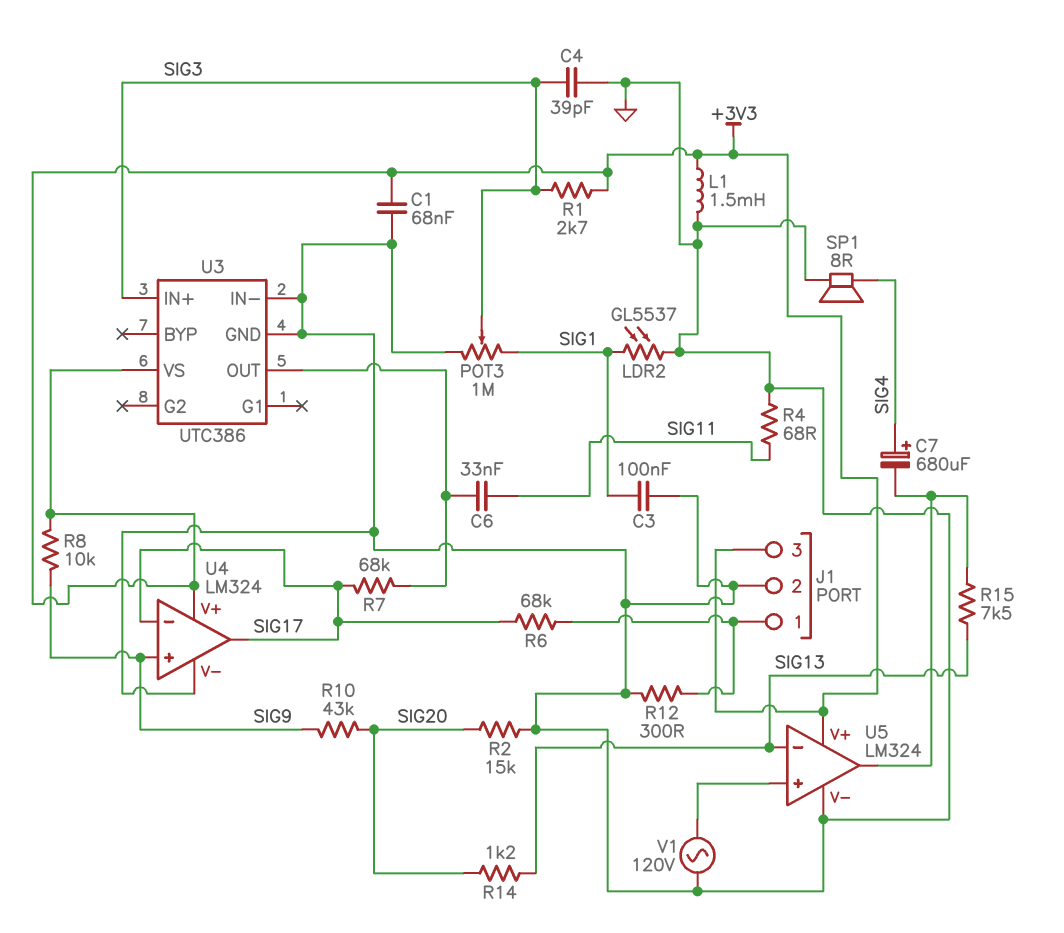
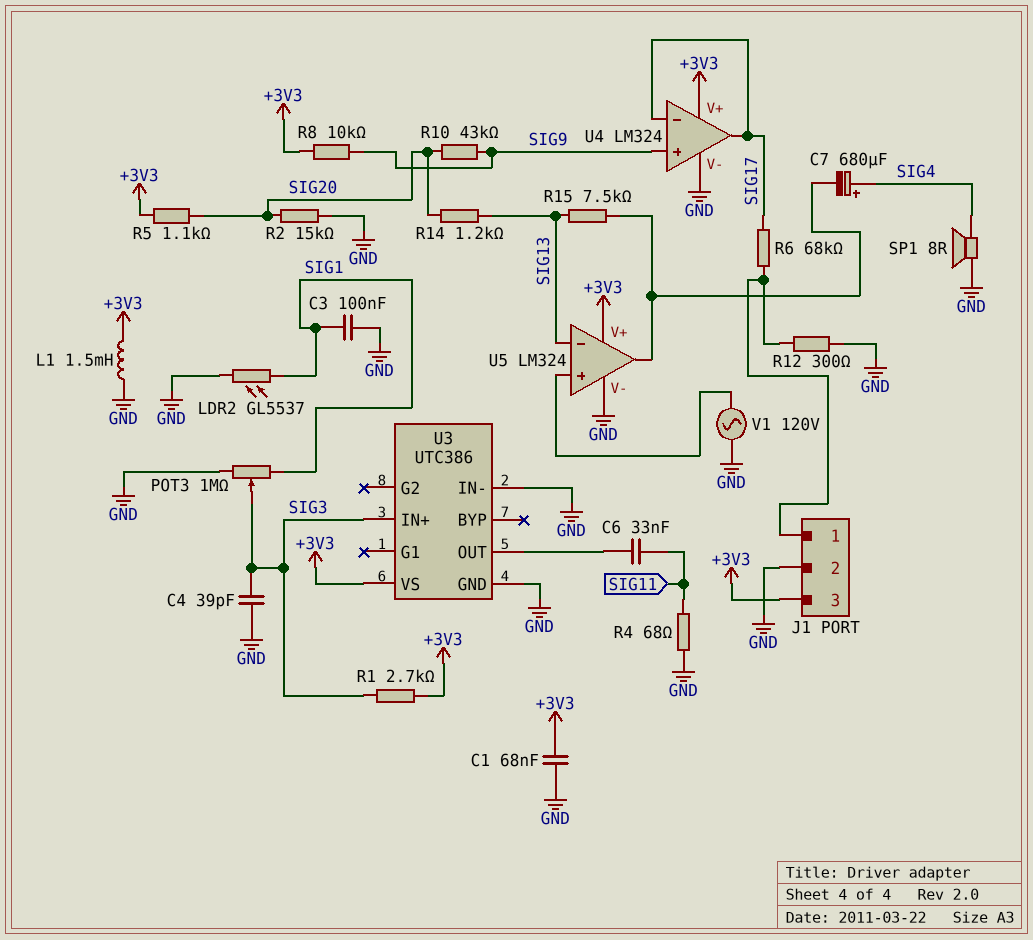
R5: none -> 1.1k (+3V3, SIG20)
R7: 68k (SIG17, U3/OUT) -> none

